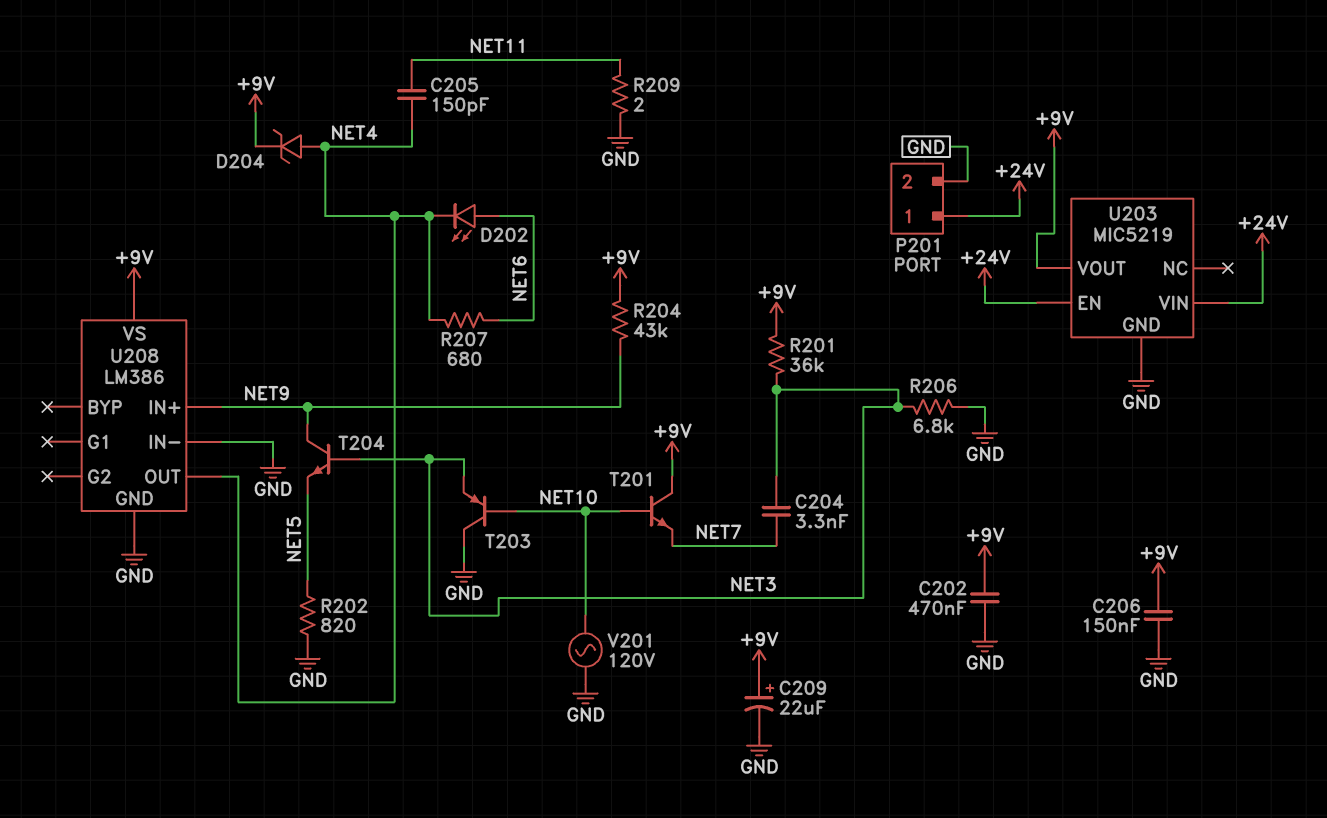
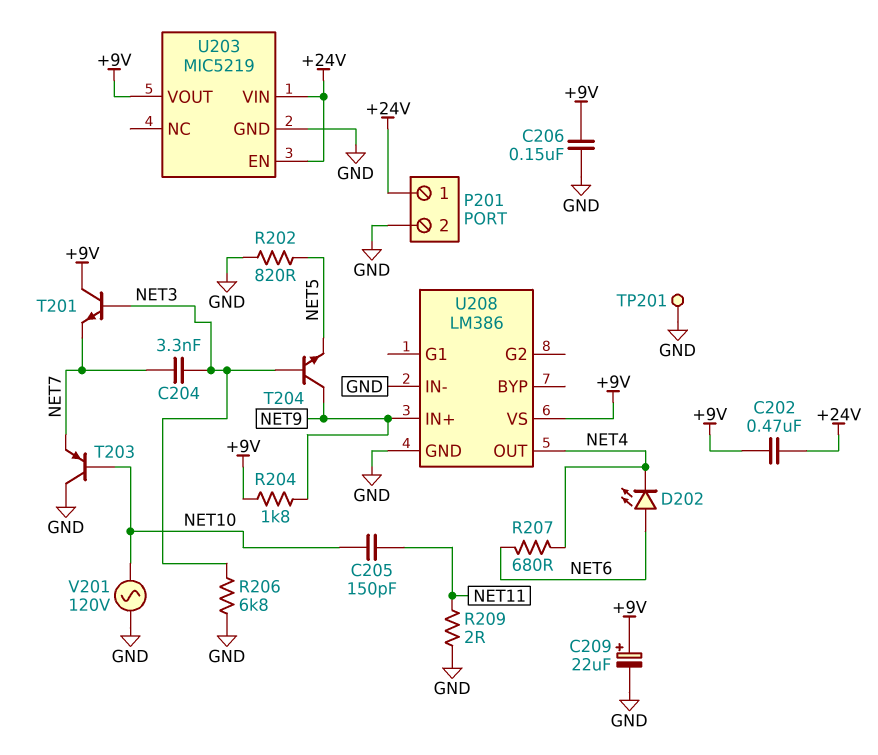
C202: 470nF (+9V, GND) -> 470nF (+9V, +24V)
C205: 150pF (NET4, NET11) -> 150pF (NET10, NET11)
D204: zener (A NET4, K +9V) -> none
R201: 36k (+9V, NET3) -> none
R204: 43k (+9V, NET9) -> 1.8k (+9V, NET9)
T201: NPN (B NET10, C +9V, E NET7) -> NPN (B NET3, C +9V, E NET7)
T203: PNP (B NET10, C GND, E NET3) -> PNP (B NET10, C GND, E NET7)
TP201: none -> test point (GND)

